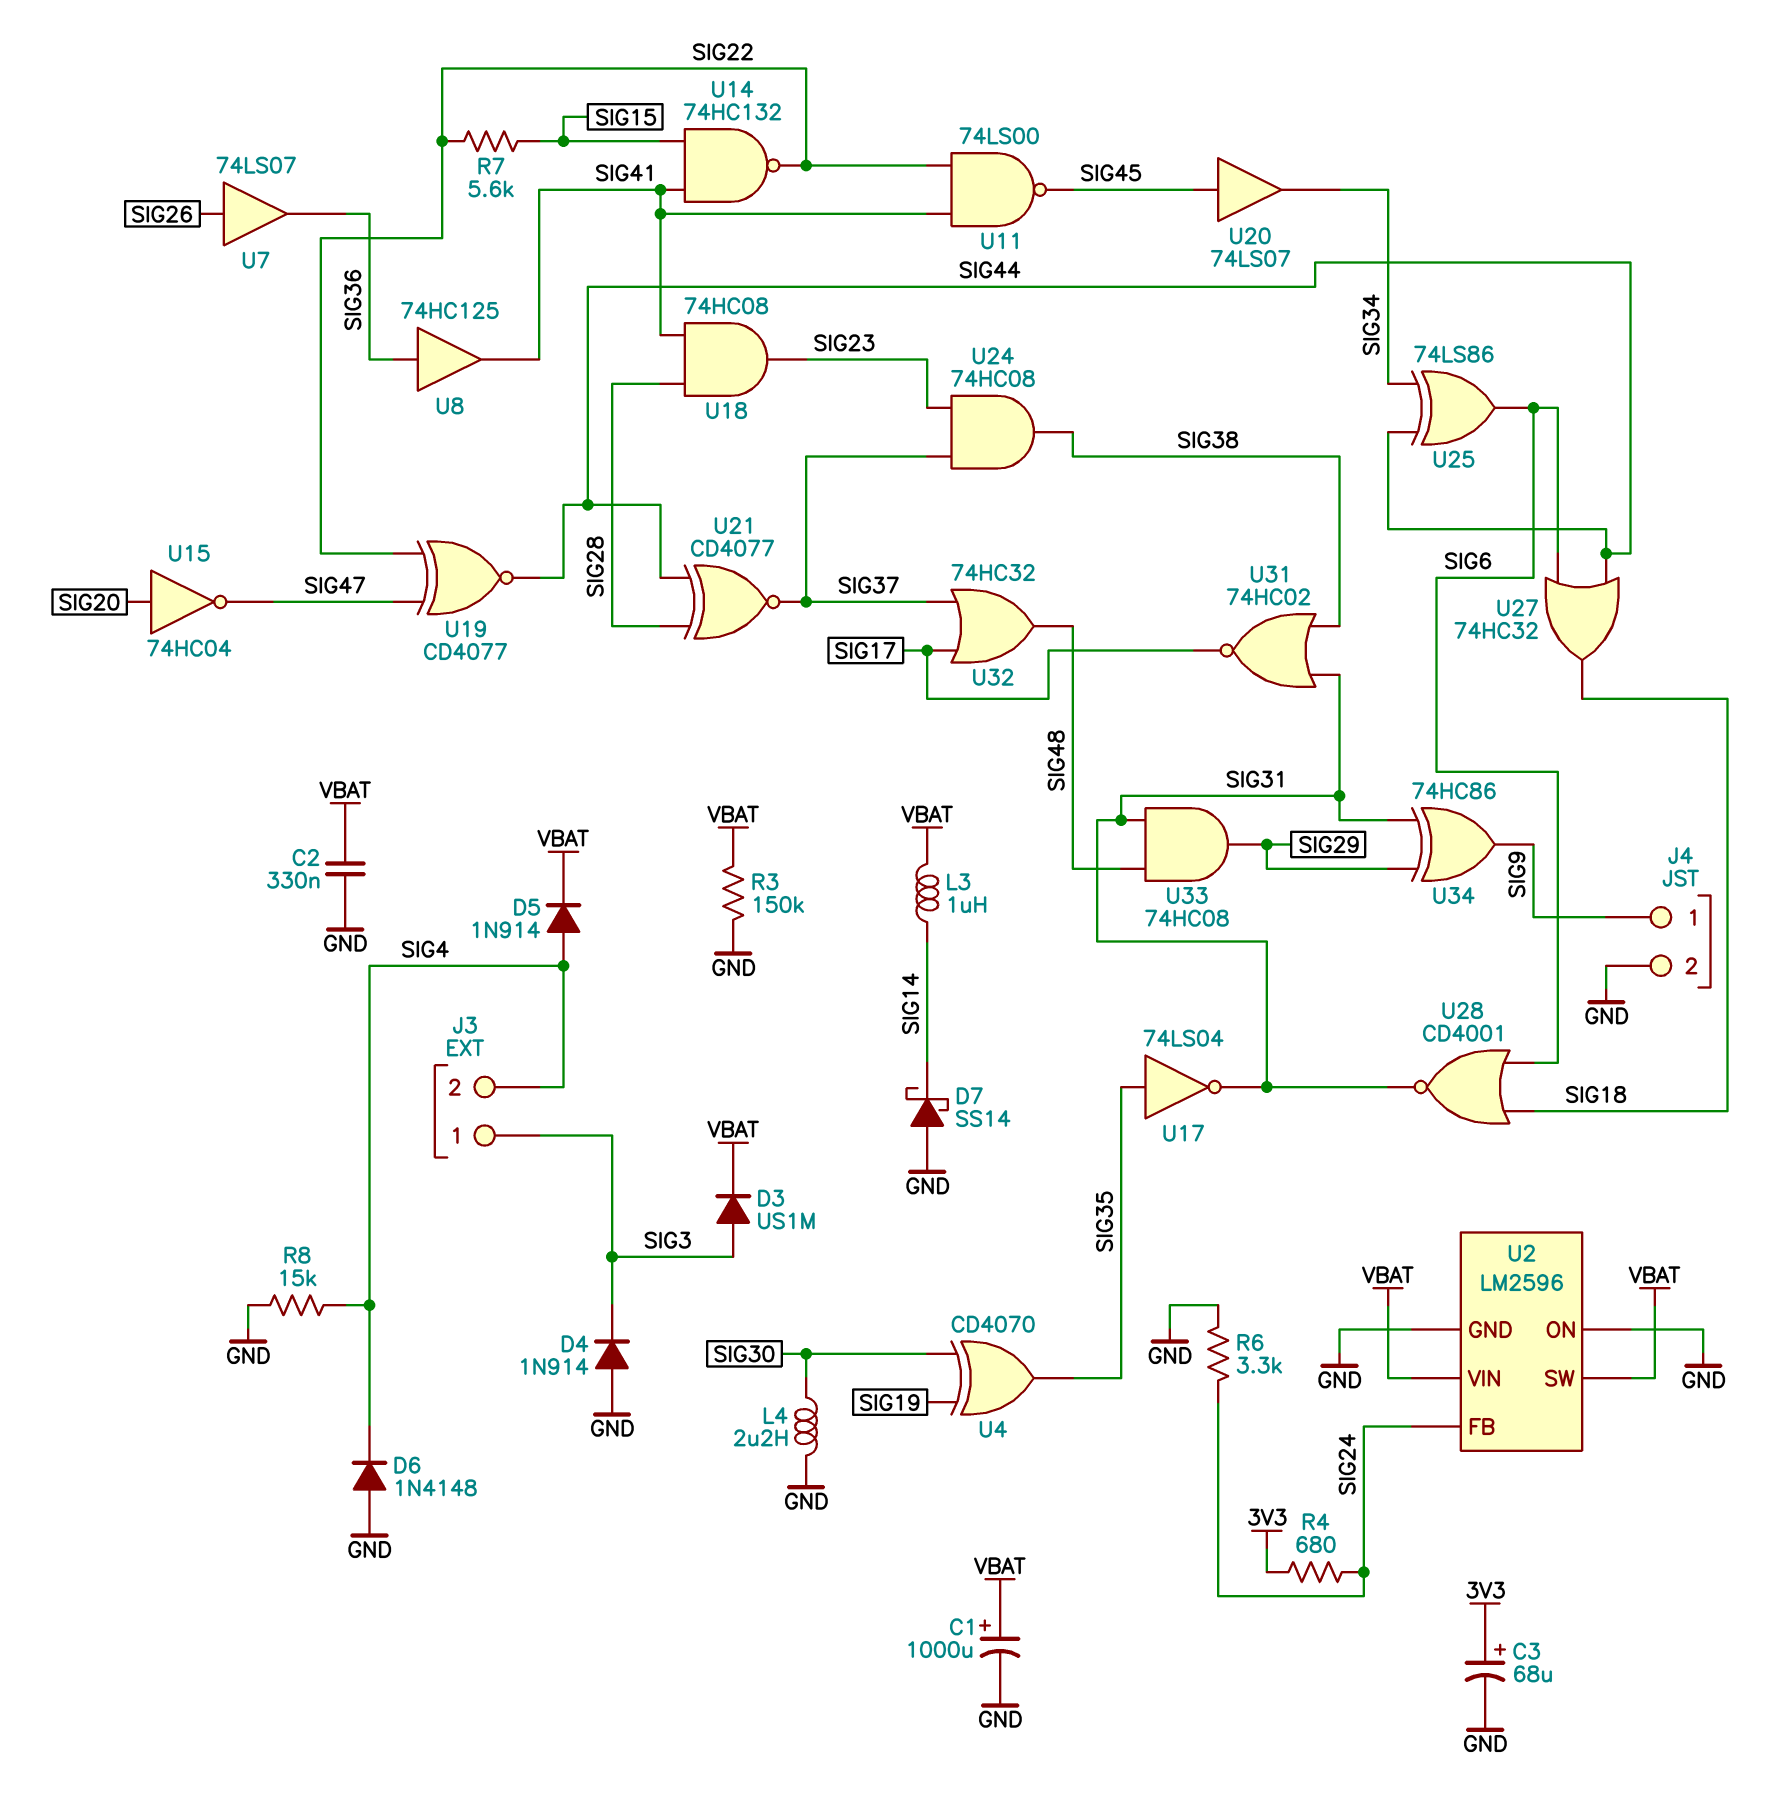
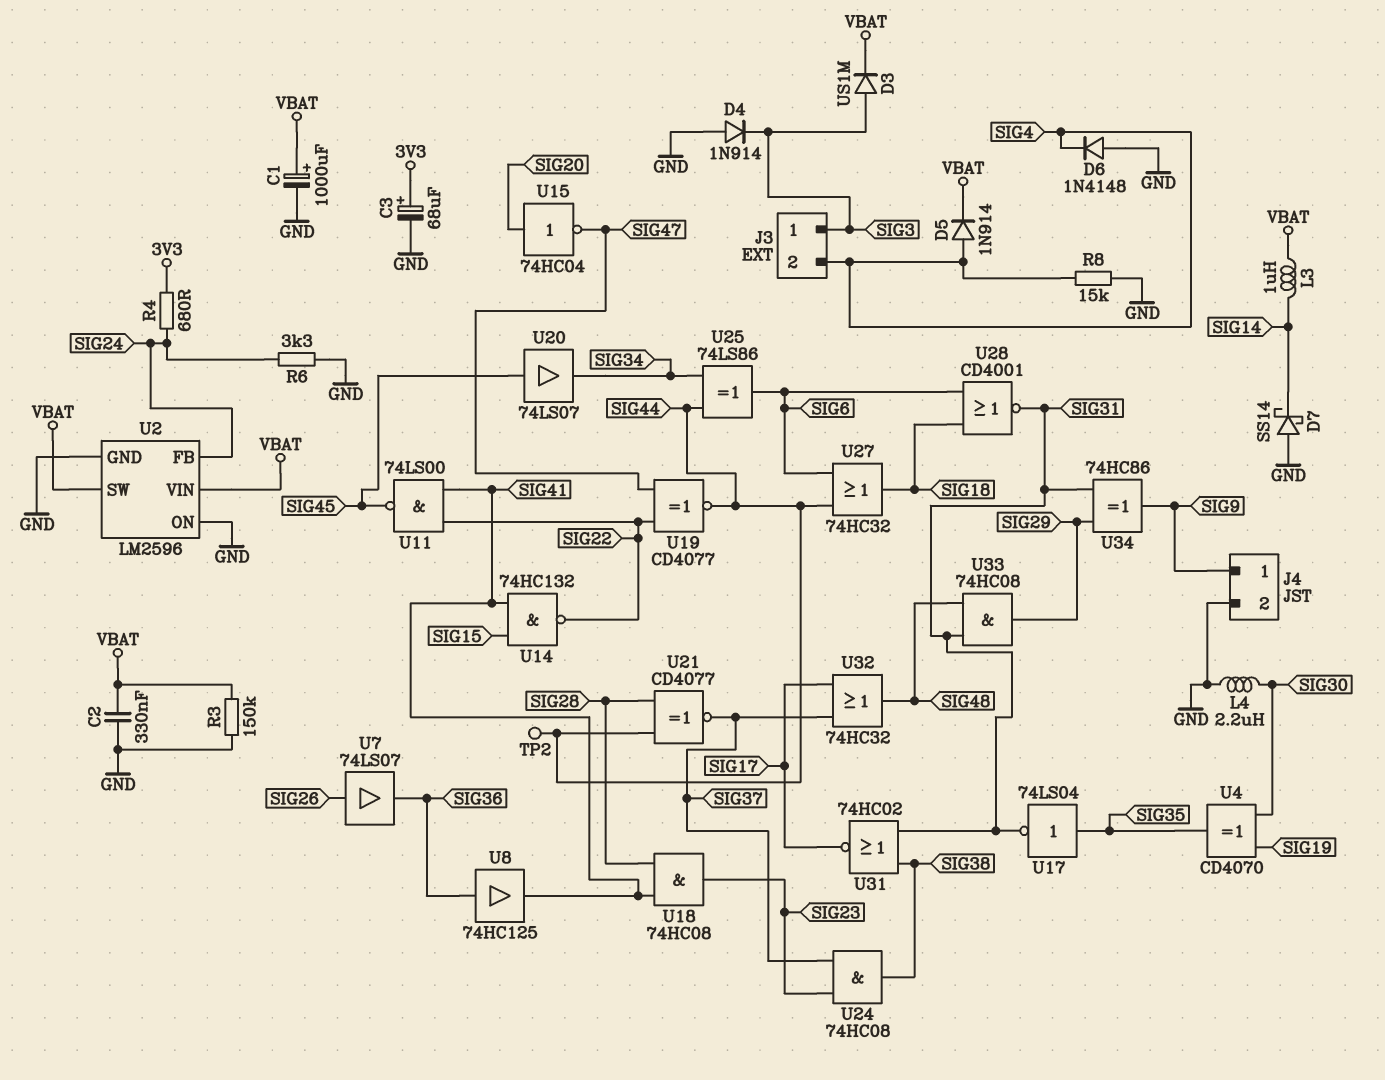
R7: 5.6k (SIG15, SIG22) -> none
TP2: none -> test point (SIG44)

